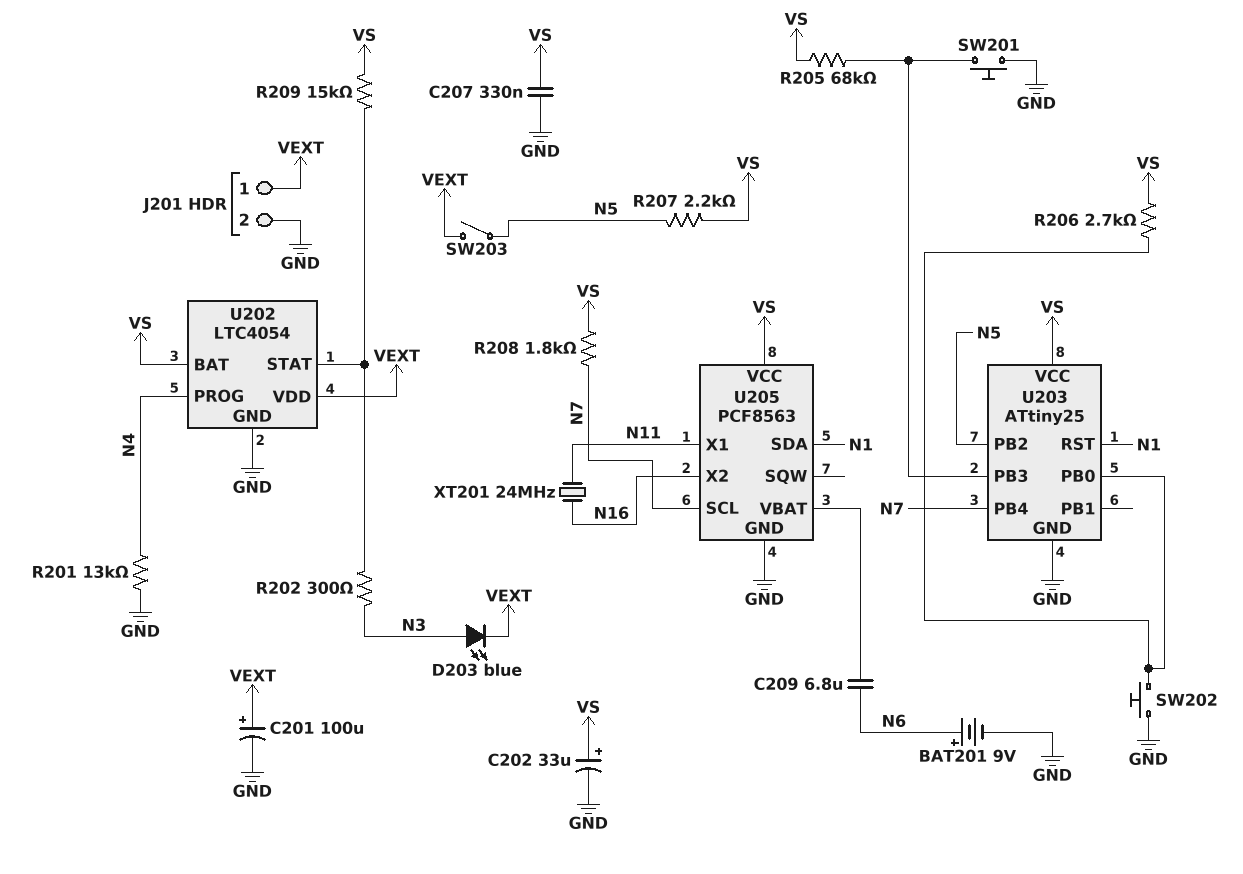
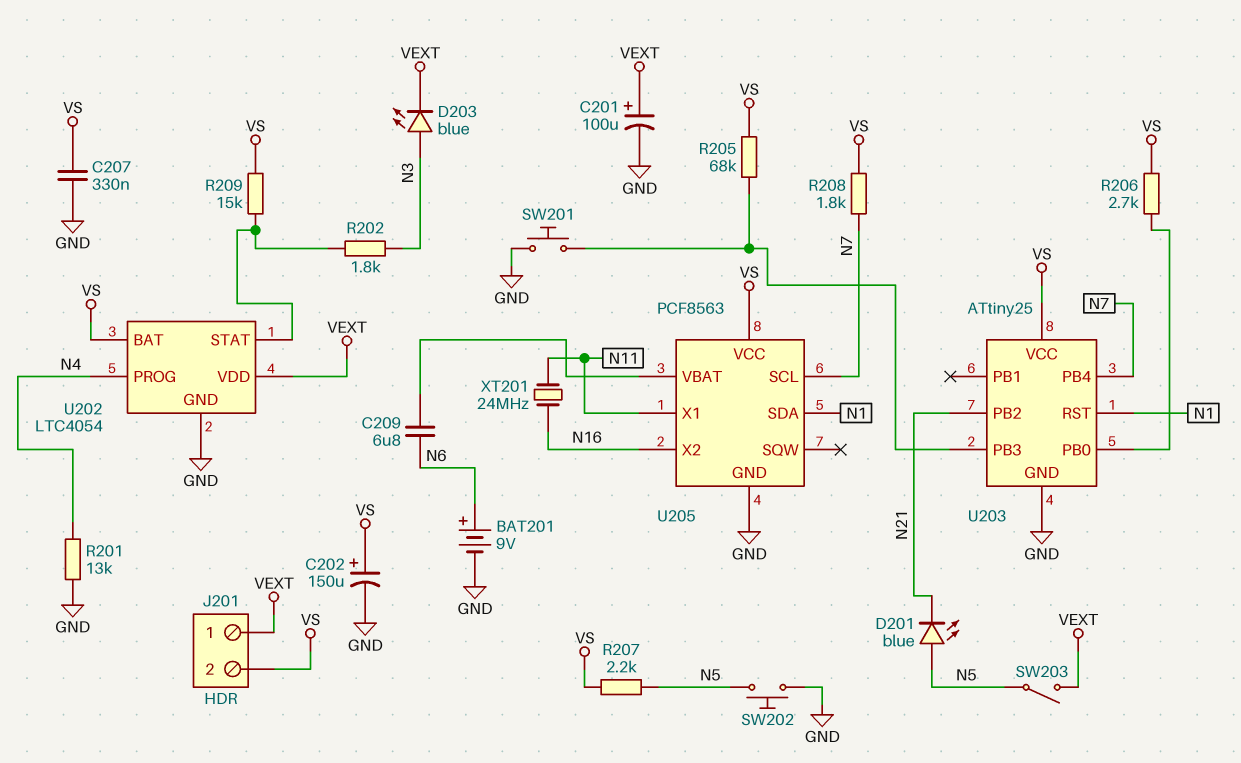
C202: 33uF (plus VS, minus GND) -> 150uF (plus VS, minus GND)
D201: none -> LED blue (A N5, K N21)
J201 pin 2: GND -> VS
R202: 300 (N3, U202/STAT) -> 1.8k (N3, U202/STAT)
SW202: button (GND, U203/PB0) -> button (GND, N5)
U203 pin PB2: N5 -> N21

